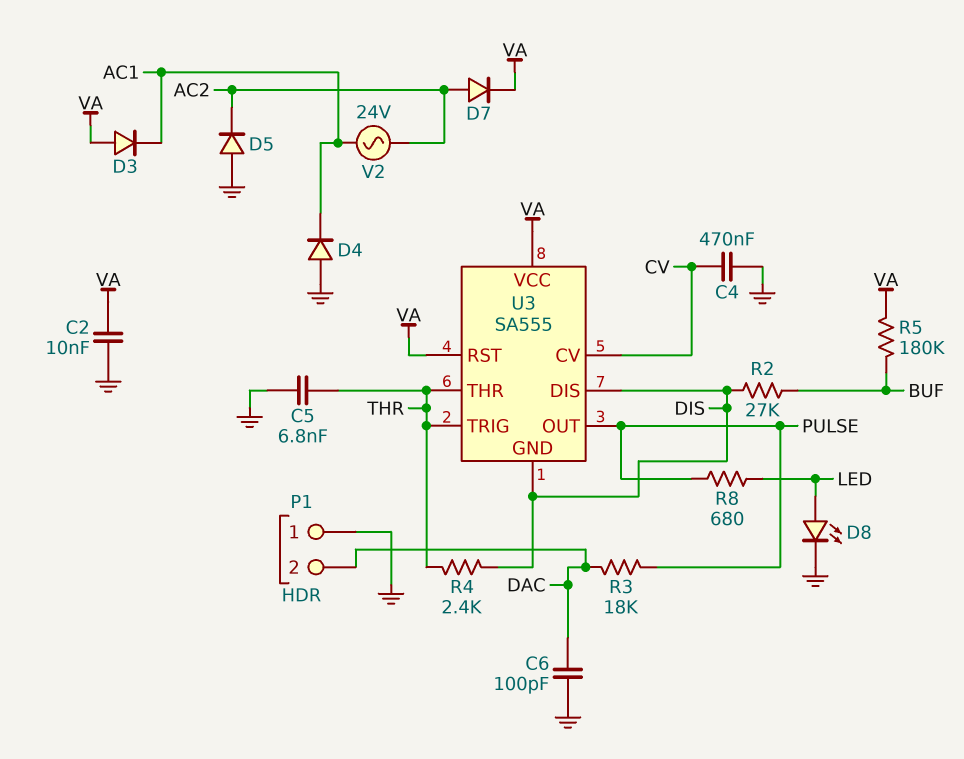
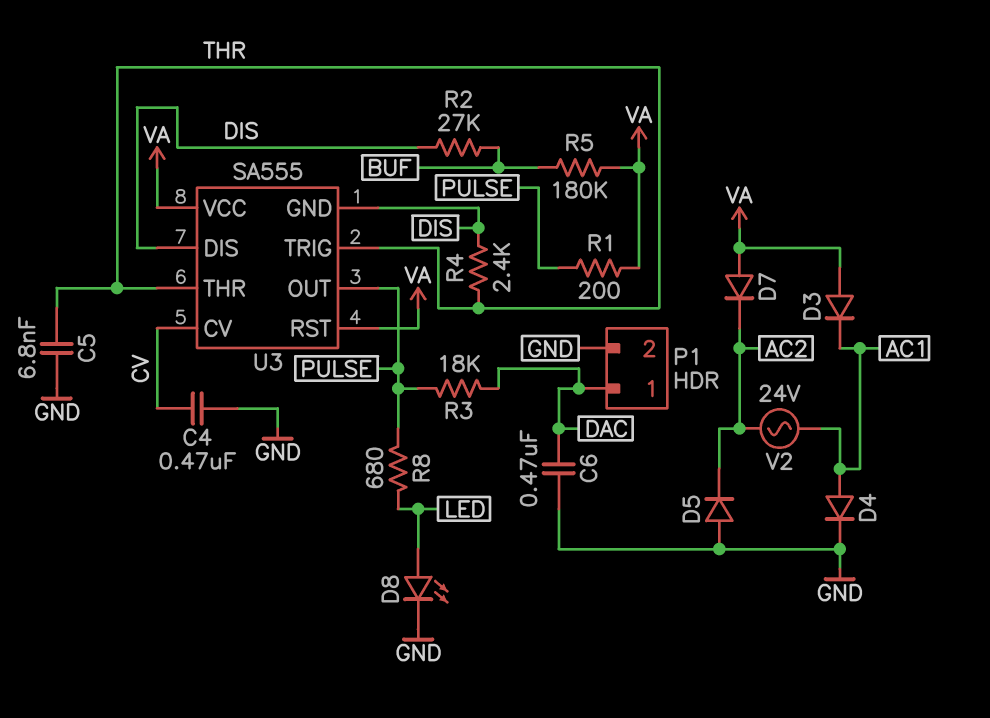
C2: 10nF (GND, VA) -> none
C6: 100pF (DAC, GND) -> 470nF (DAC, GND)
D4: diode (A GND, K AC1) -> diode (A AC1, K GND)
D7: diode (A AC2, K VA) -> diode (A VA, K AC2)
P1 pin 1: GND -> DAC
P1 pin 2: DAC -> GND
R1: none -> 200 (PULSE, VA)

